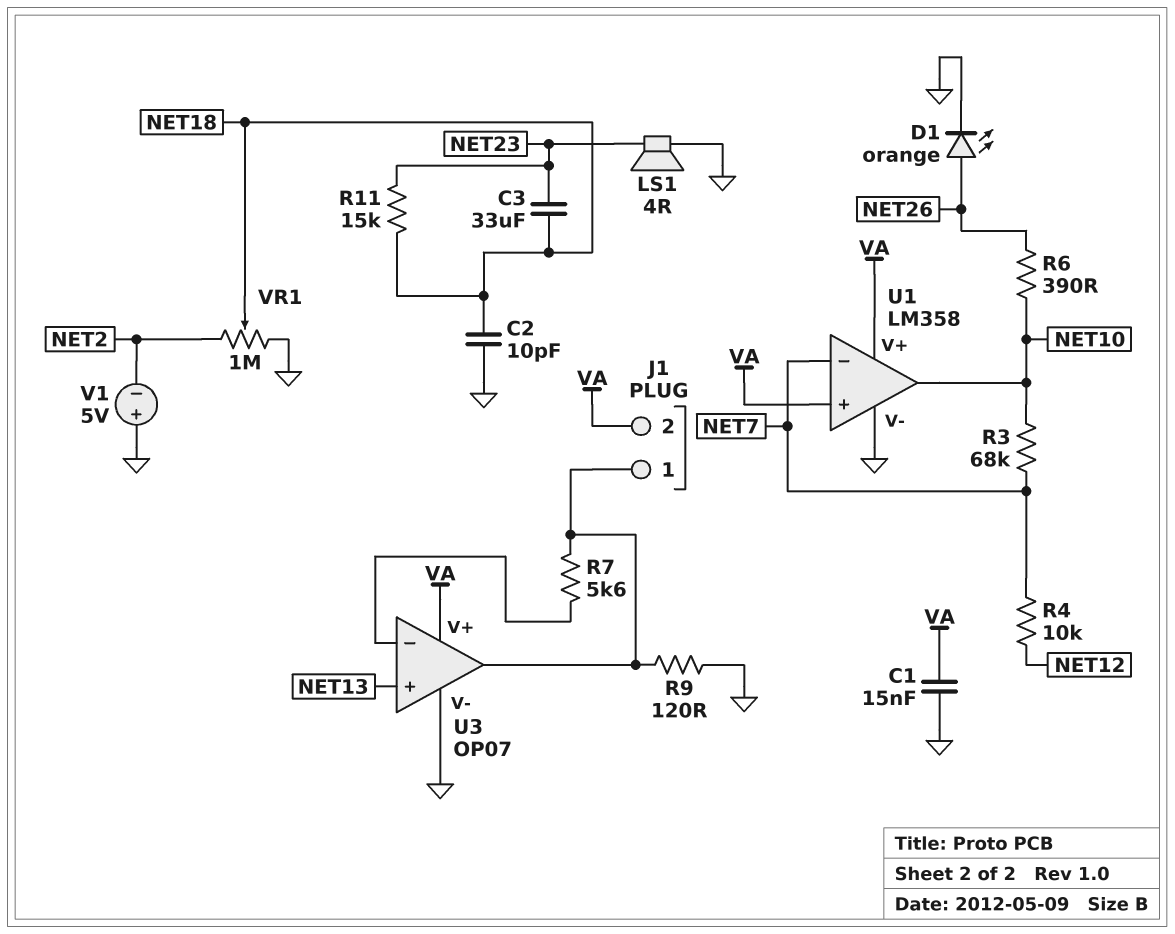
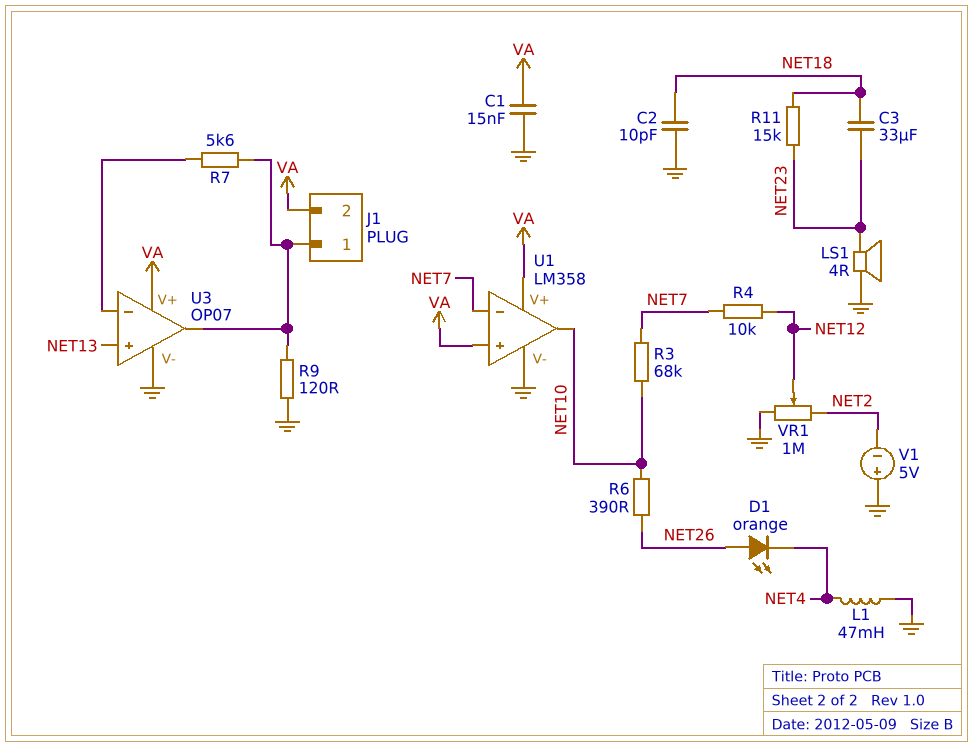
D1: LED orange (A NET26, K GND) -> LED orange (A NET26, K NET4)
L1: none -> 47mH (GND, NET4)
VR1: 1M (GND, NET2, wiper NET18) -> 1M (GND, NET2, wiper NET12)

